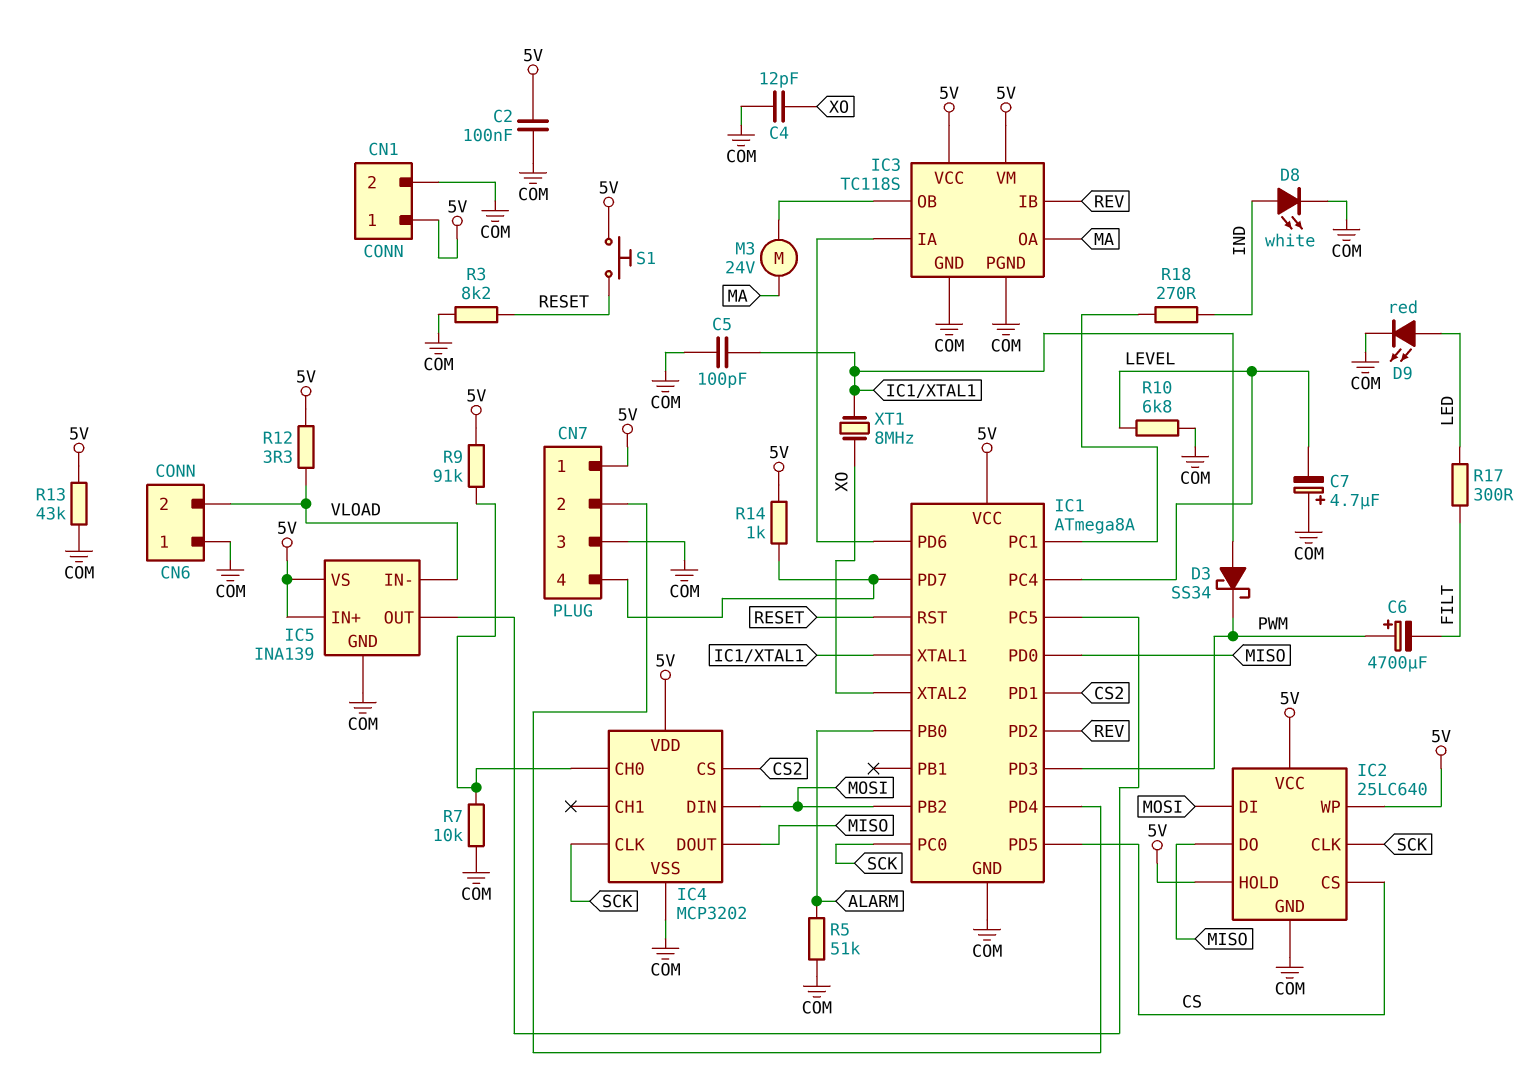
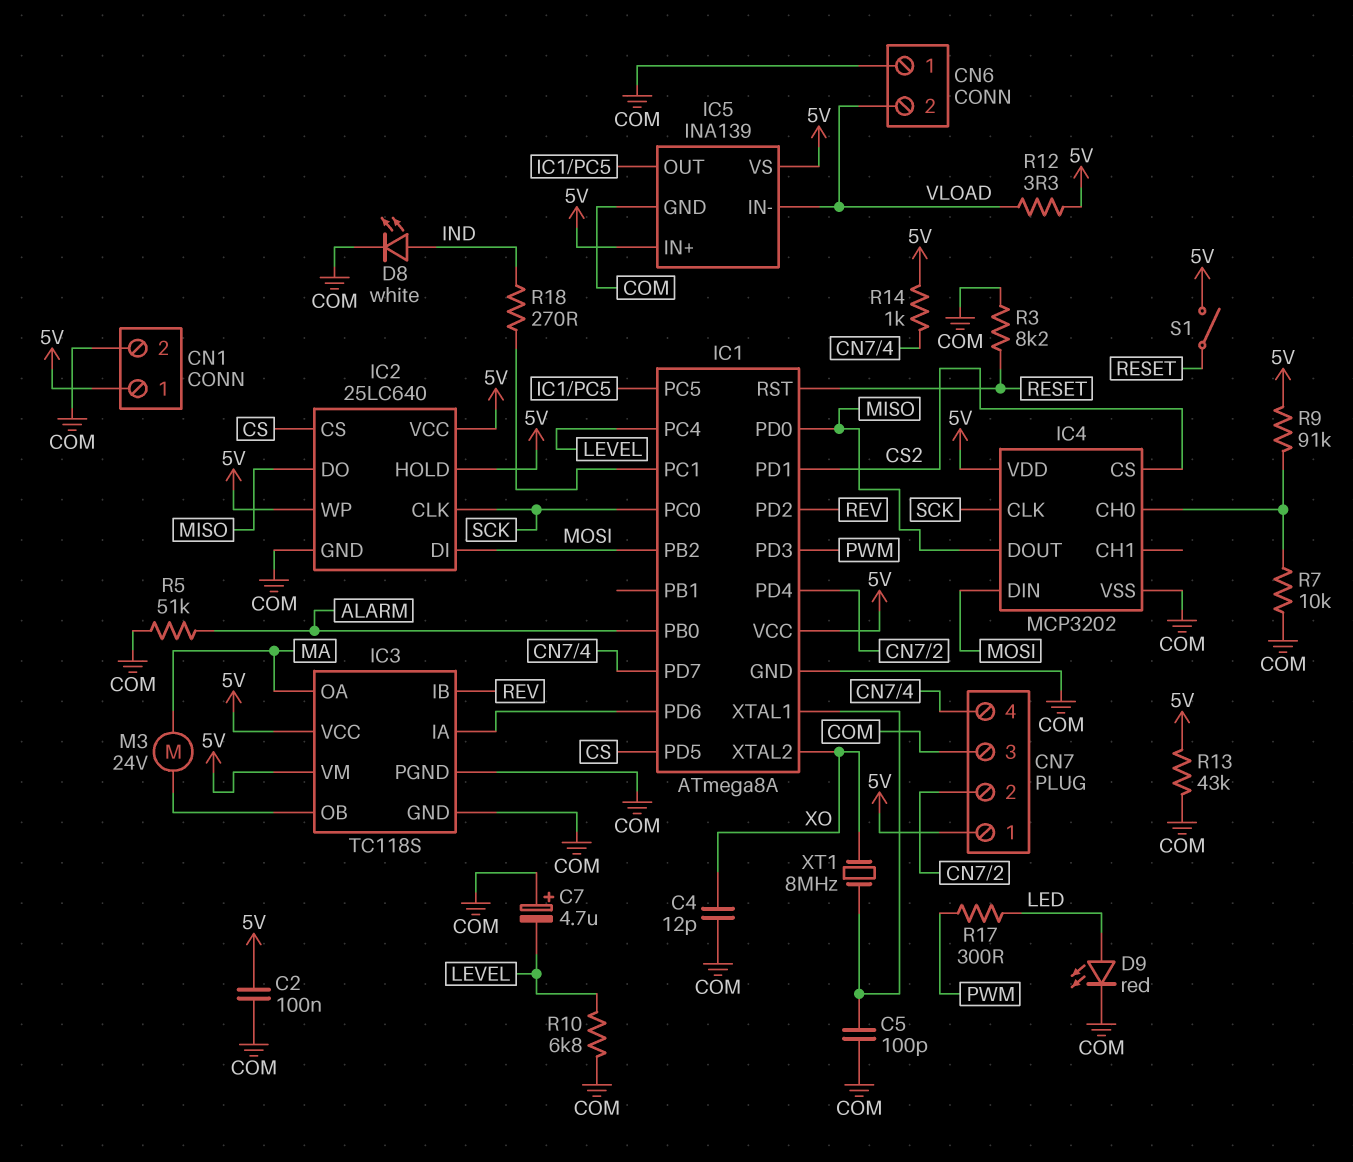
C6: 4700uF (plus PWM, minus FILT) -> none
D3: schottky SS34 (A IC1/XTAL1, K PWM) -> none
R17: 300 (FILT, LED) -> 300 (LED, PWM)
S1: button (5V, RESET) -> switch (5V, RESET)

